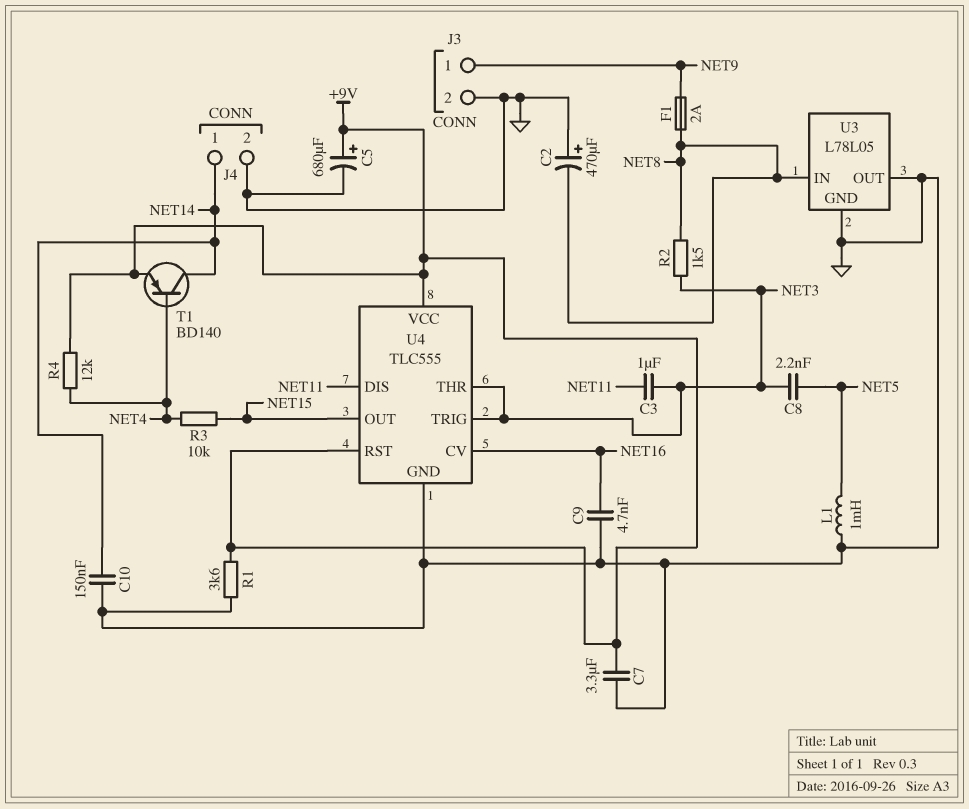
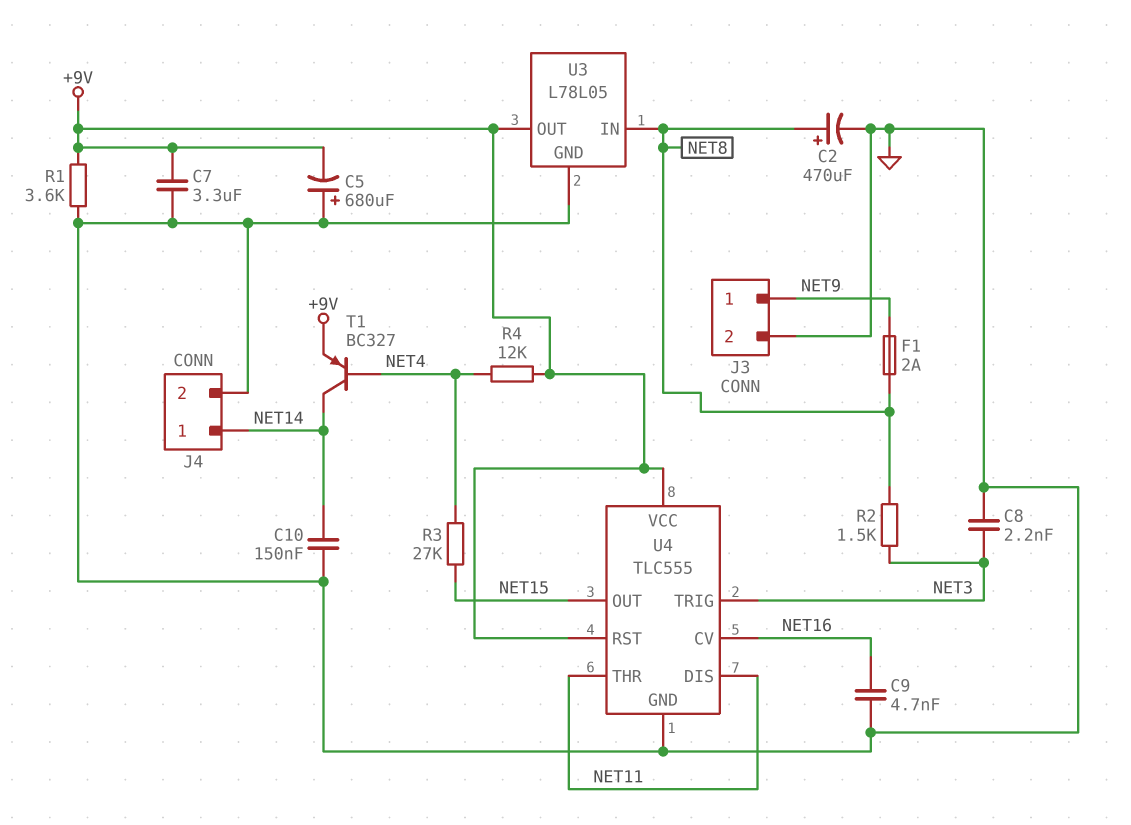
C2: 470uF (plus GND, minus NET8) -> 470uF (plus NET8, minus GND)
C3: 1uF (NET3, NET11) -> none
C5: 680uF (plus +9V, minus GND) -> 680uF (plus GND, minus +9V)
C8: 2.2nF (NET3, NET5) -> 2.2nF (GND, NET3)
L1: 1mH (GND, NET5) -> none
R3: 10k (NET4, NET15) -> 27k (NET4, NET15)
T1: PNP BD140 (B NET4, C NET14, E +9V) -> PNP BC327 (B NET4, C NET14, E +9V)
U3 pin OUT: GND -> +9V
U4 pin THR: NET3 -> NET11

